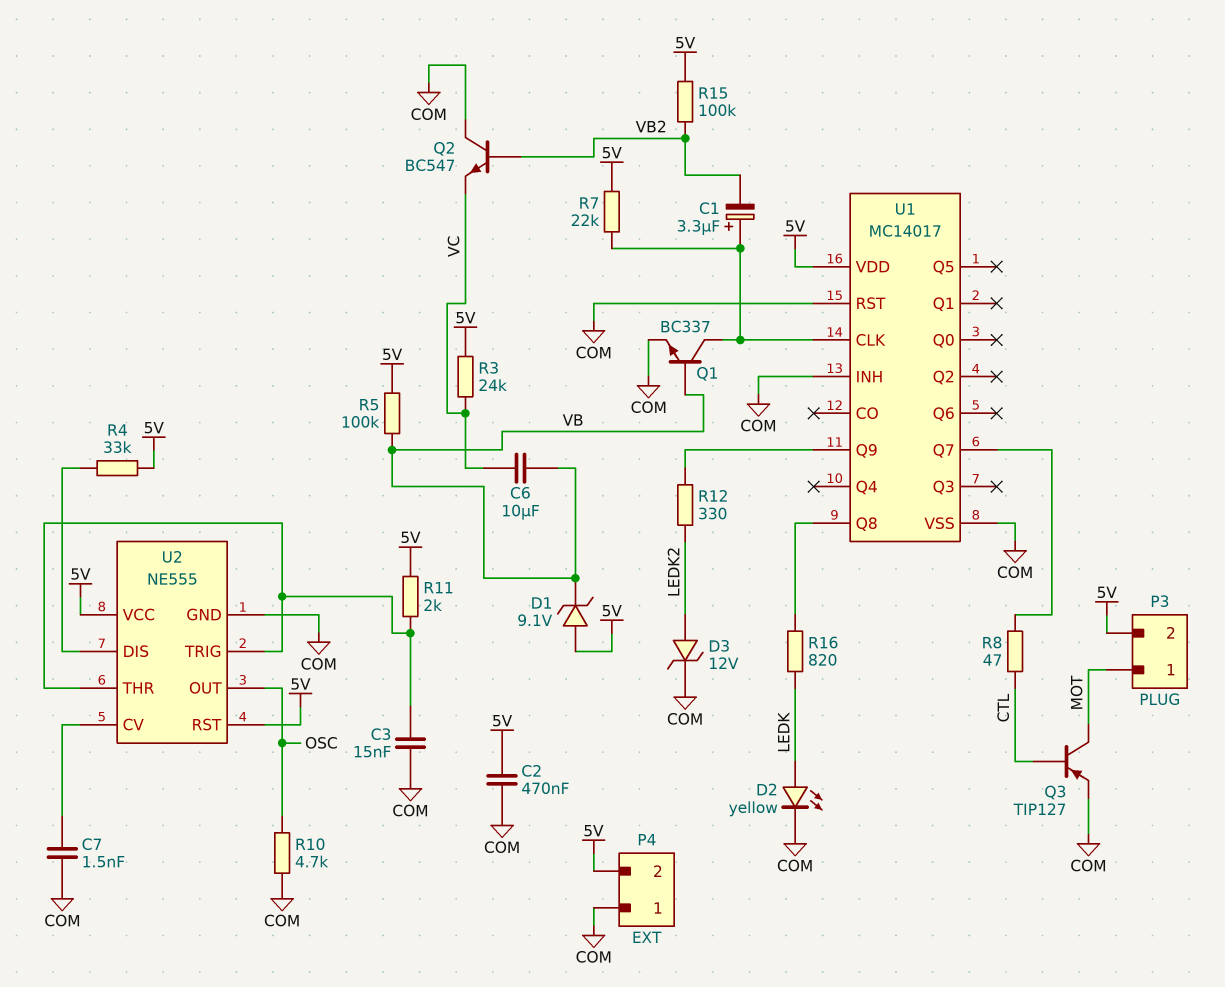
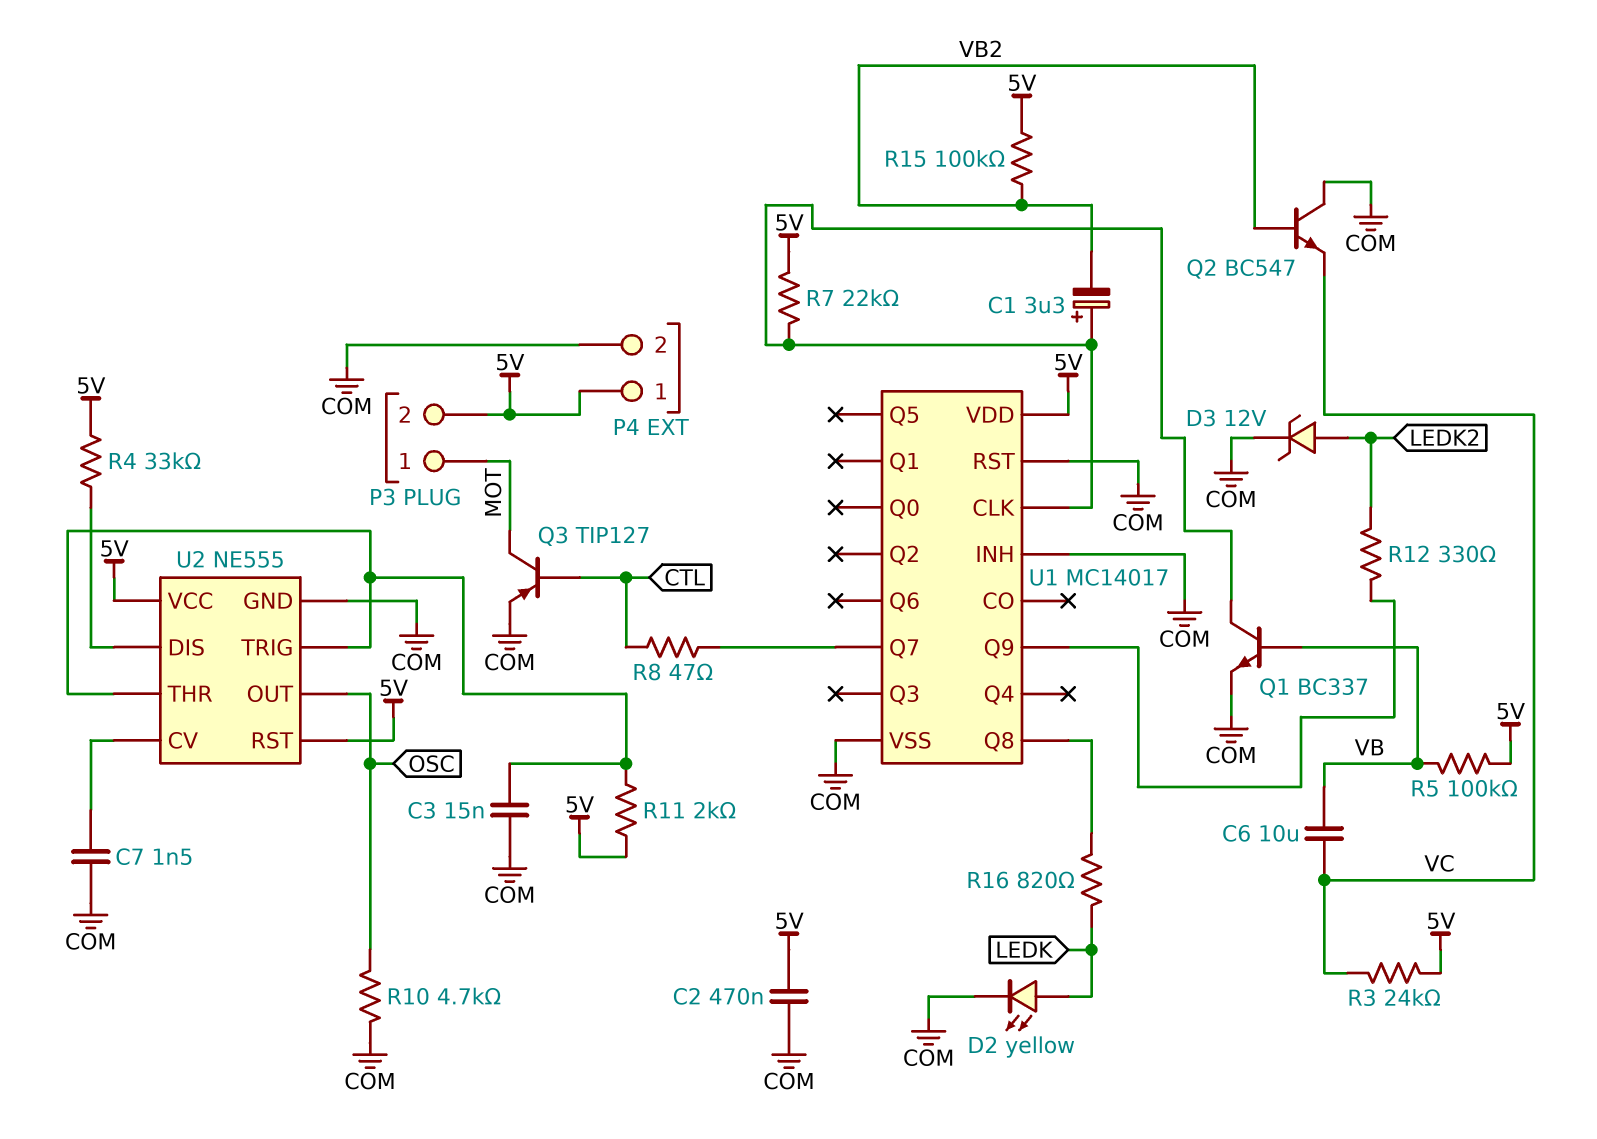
D1: zener 9.1V (A 5V, K VB) -> none
P4 pin 1: COM -> 5V
P4 pin 2: 5V -> COM

